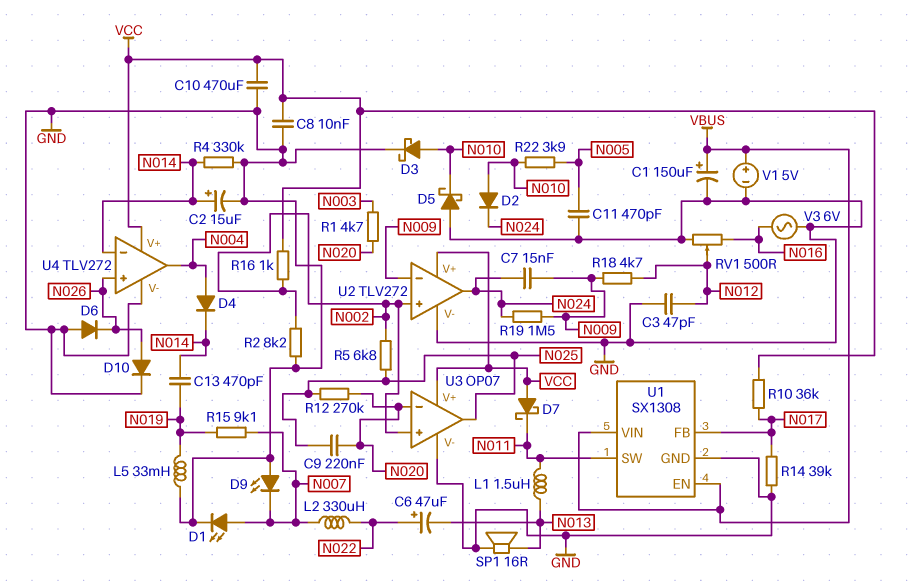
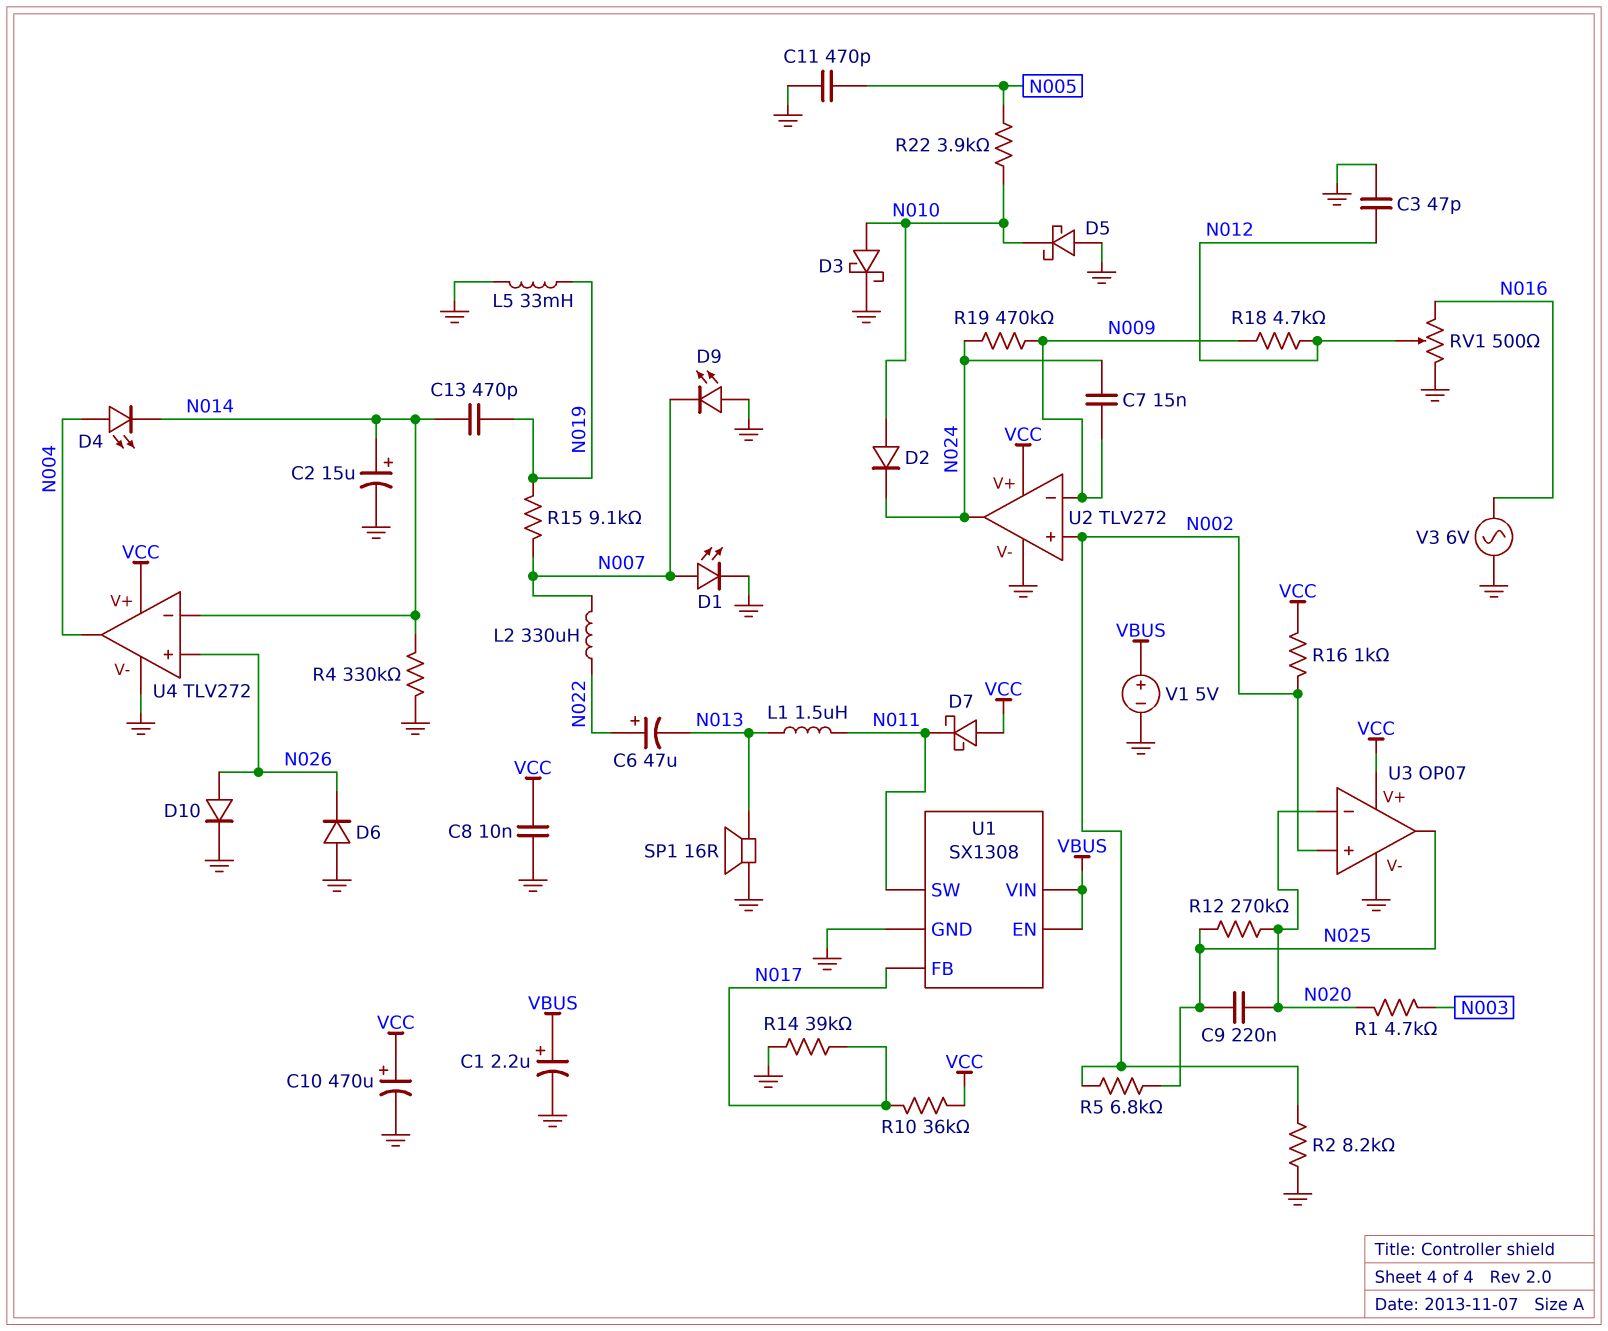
C1: 150uF (plus VBUS, minus GND) -> 2.2uF (plus VBUS, minus GND)
C10: 470uF (GND, VCC) -> 470uF (plus VCC, minus GND)
D4: diode (A N004, K N014) -> LED (A N004, K N014)
R19: 1.5M (N009, N024) -> 470k (N009, N024)

